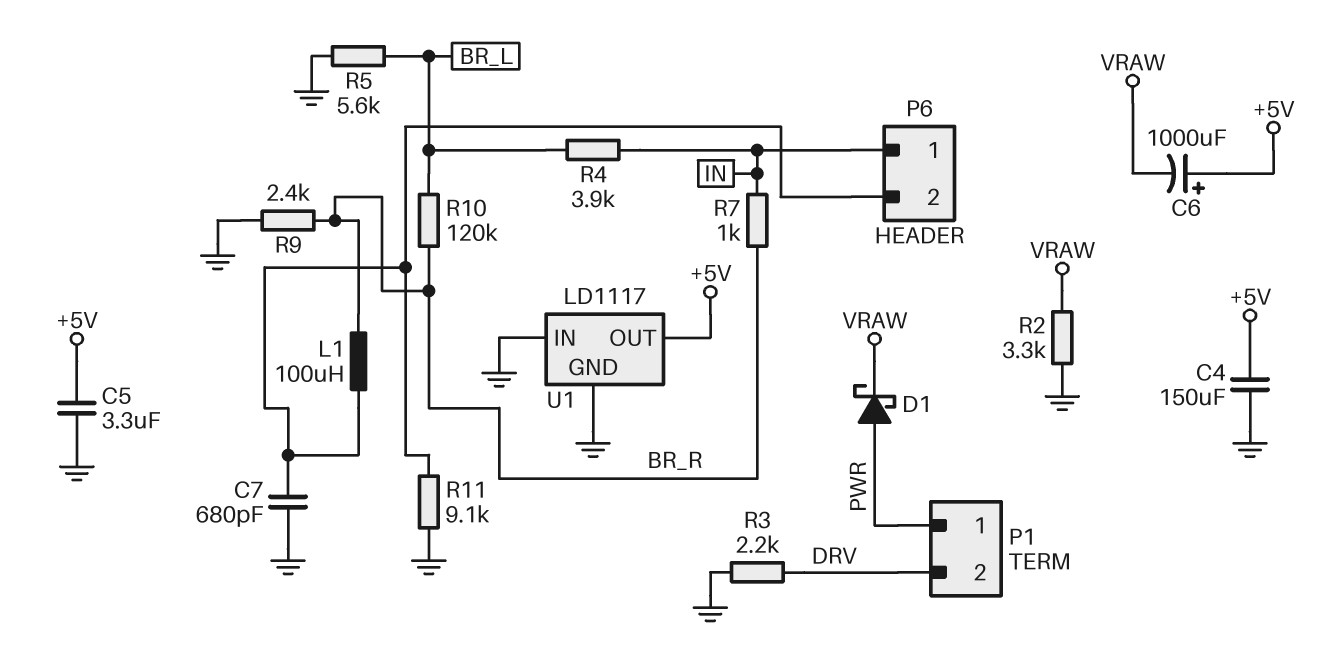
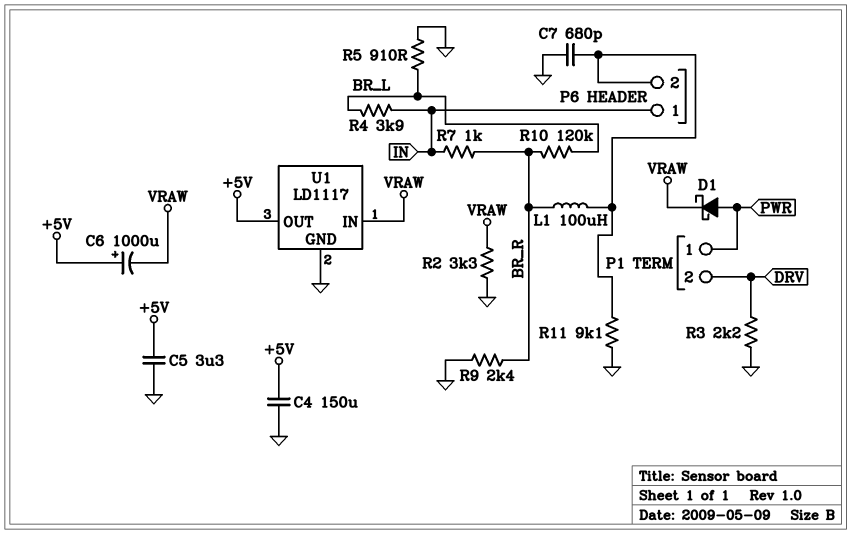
R5: 5.6k (BR_L, GND) -> 910 (BR_L, GND)
U1 pin IN: GND -> VRAW

